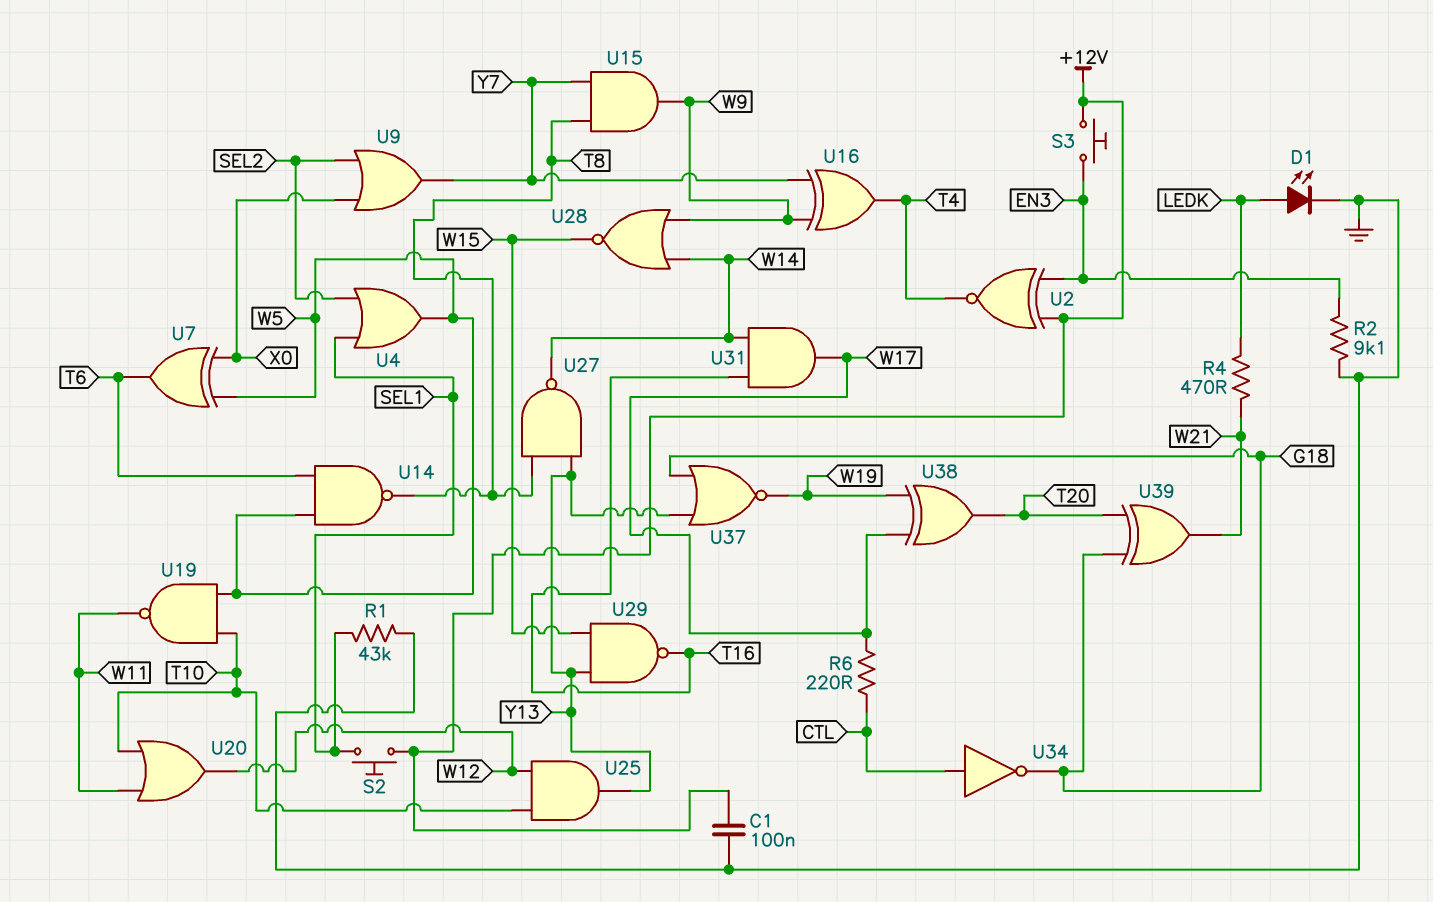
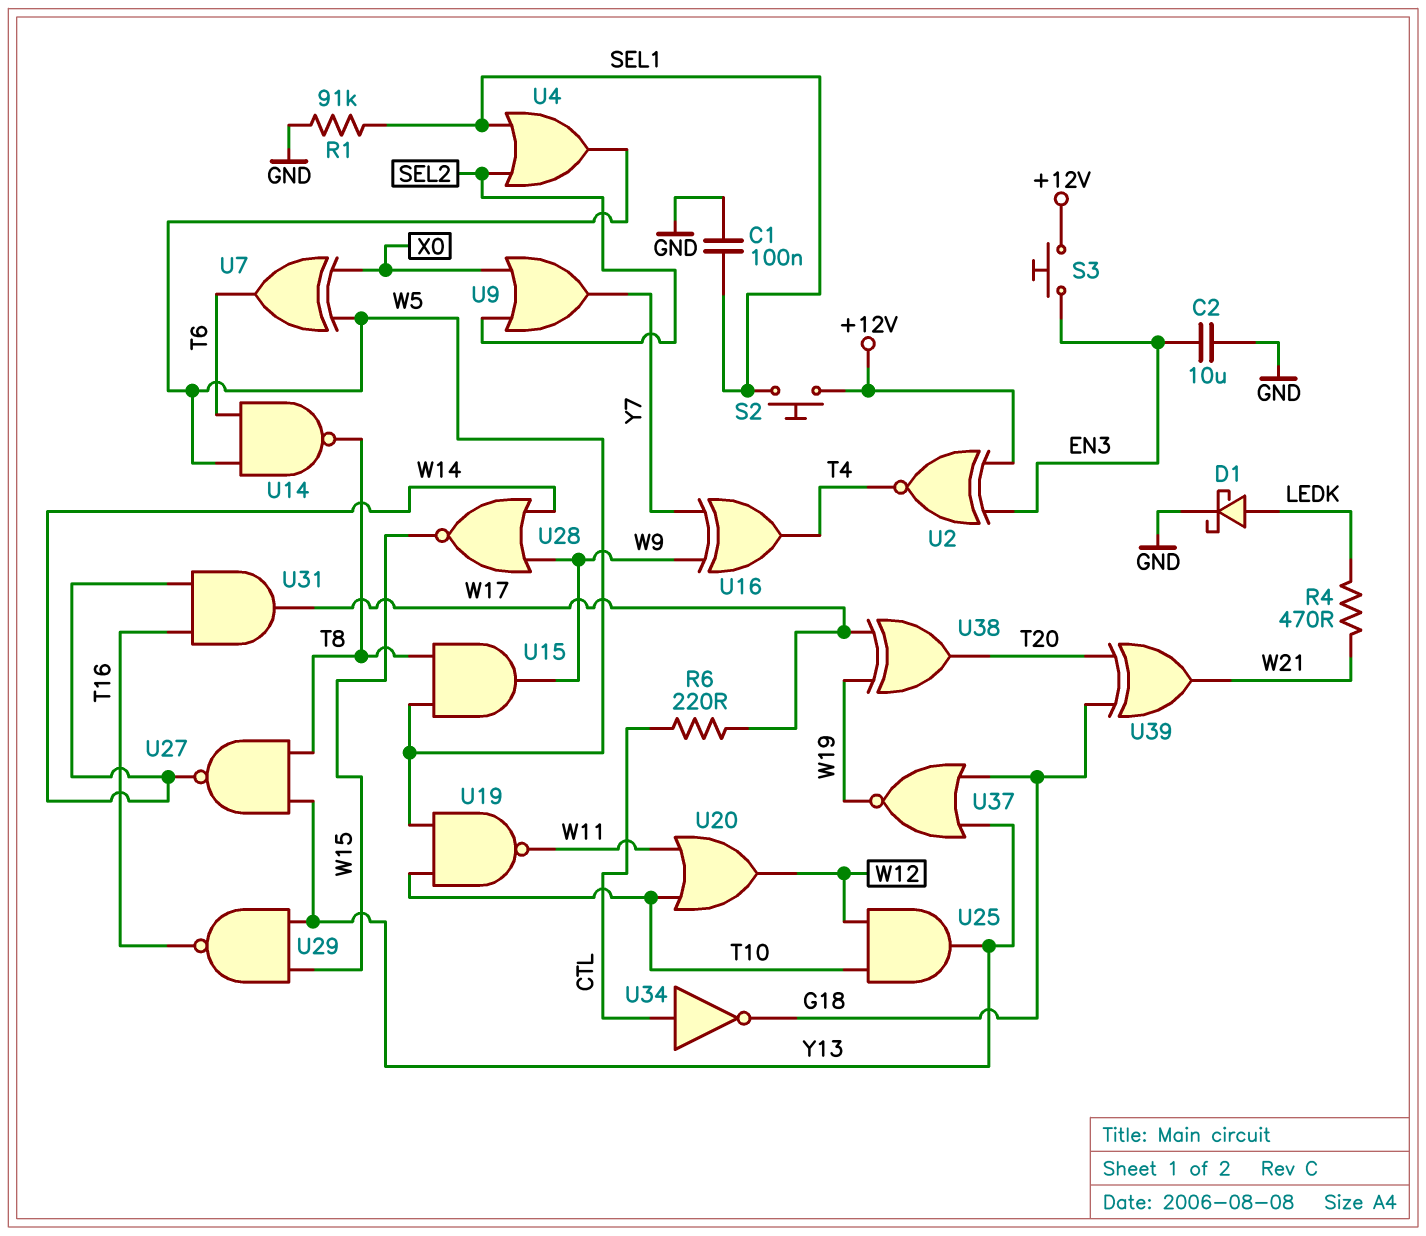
C1: 100nF (+12V, GND) -> 100nF (GND, SEL1)
C2: none -> 10uF (EN3, GND)
D1: LED (A LEDK, K GND) -> schottky (A LEDK, K GND)
R1: 43k (GND, SEL1) -> 91k (GND, SEL1)
R2: 9.1k (EN3, GND) -> none
U15: AND (in T8, in Y7, out W9) -> AND (in T8, in W5, out W9)

